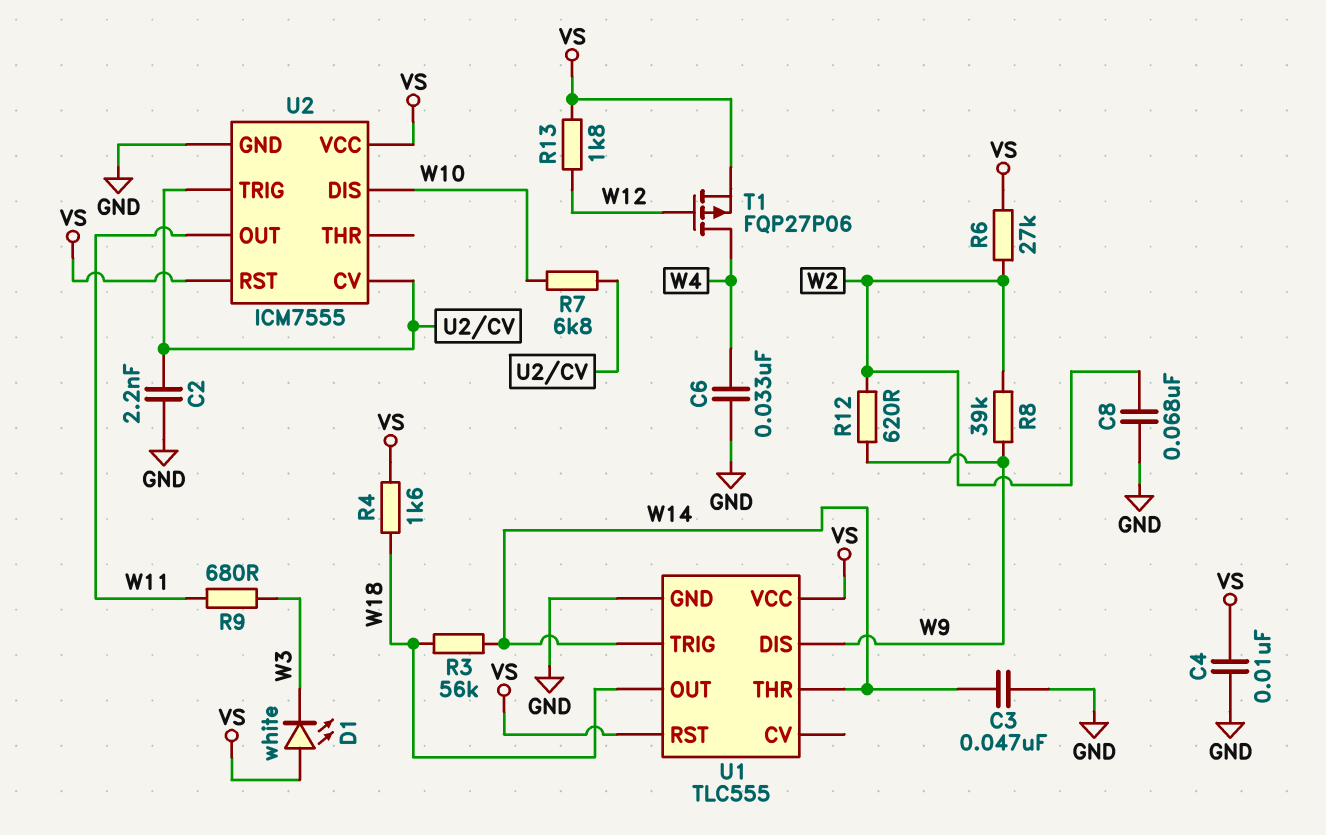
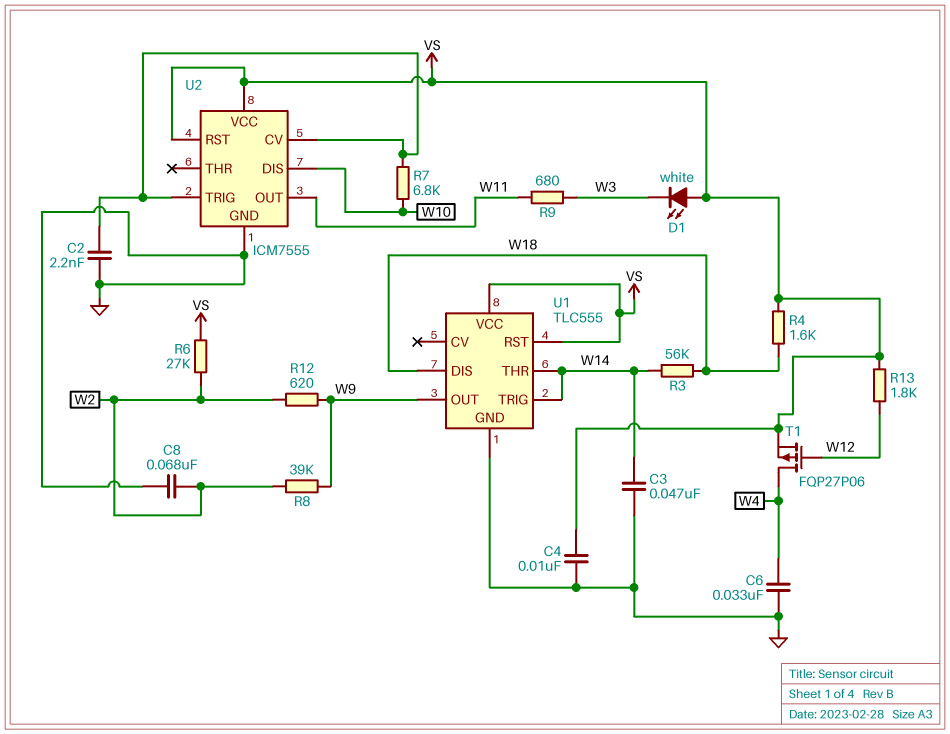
U1 pin DIS: W9 -> W18
U1 pin OUT: W18 -> W9

